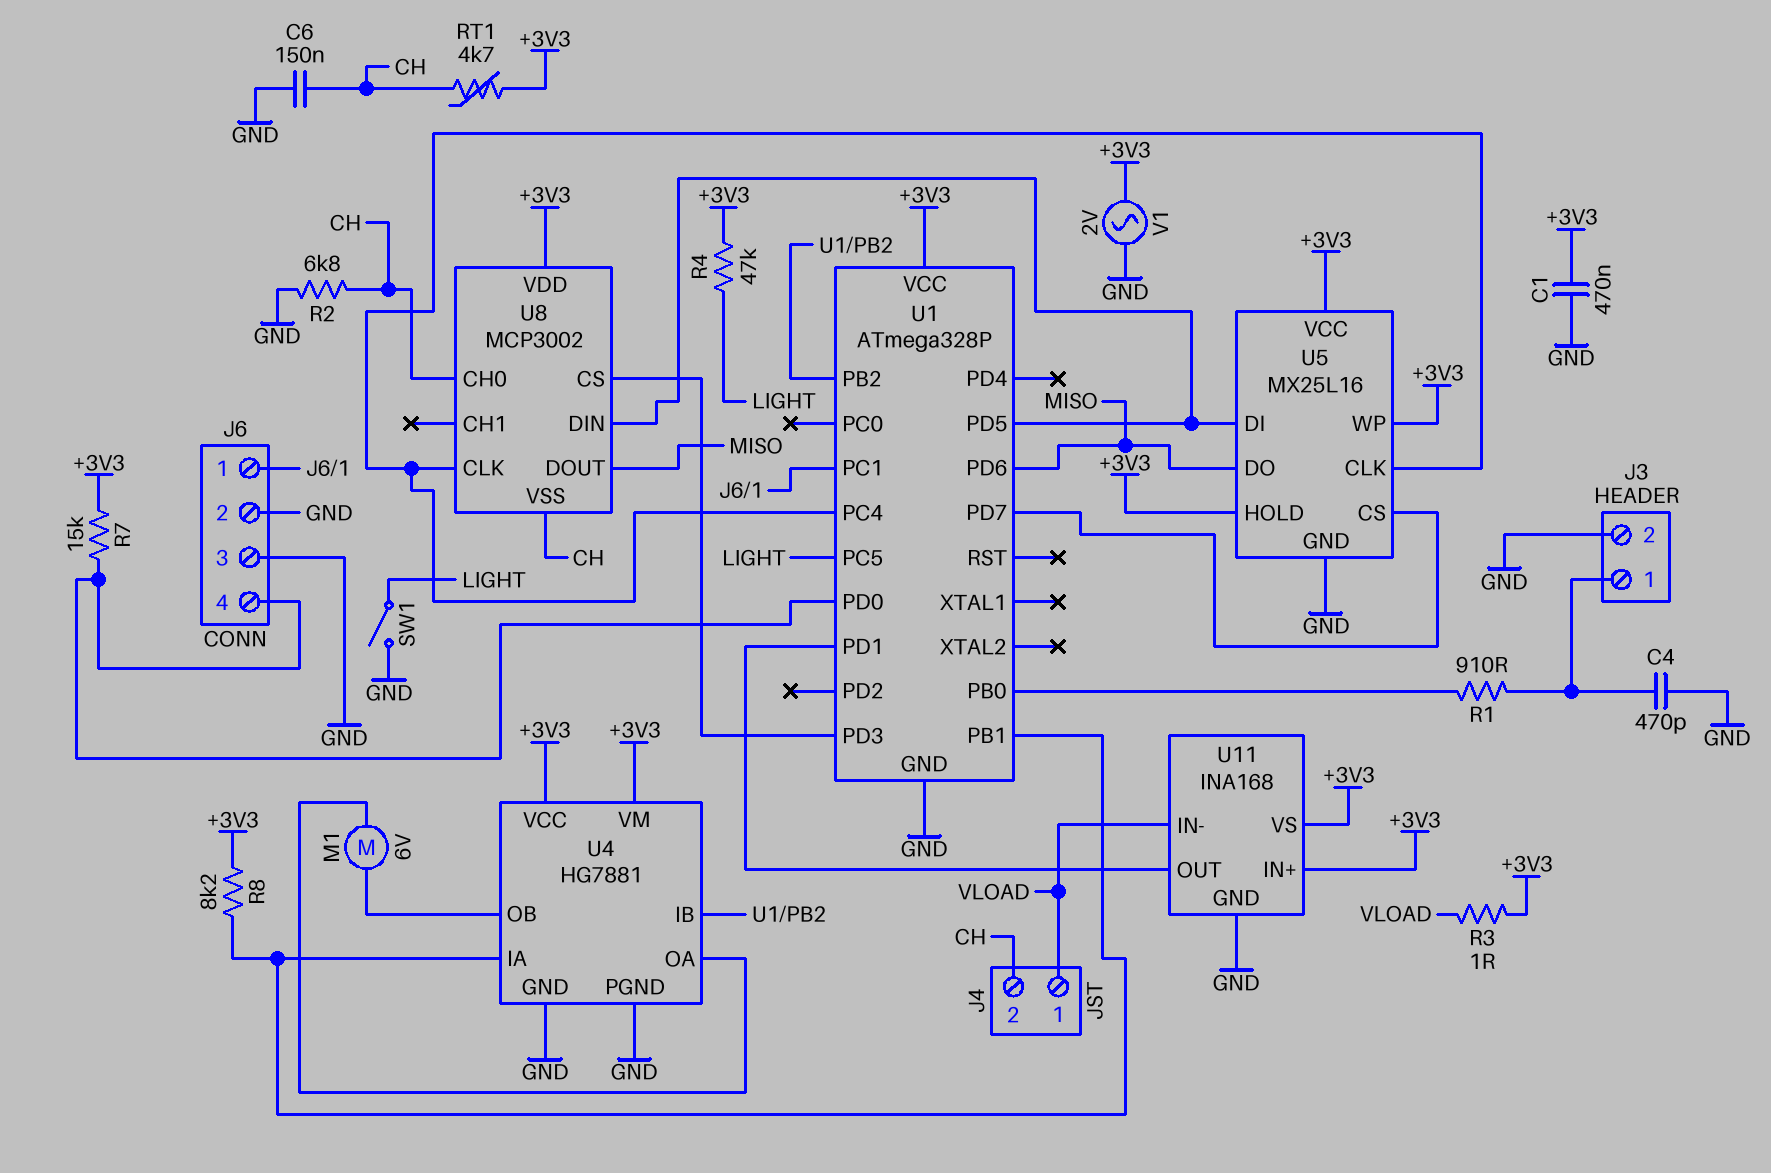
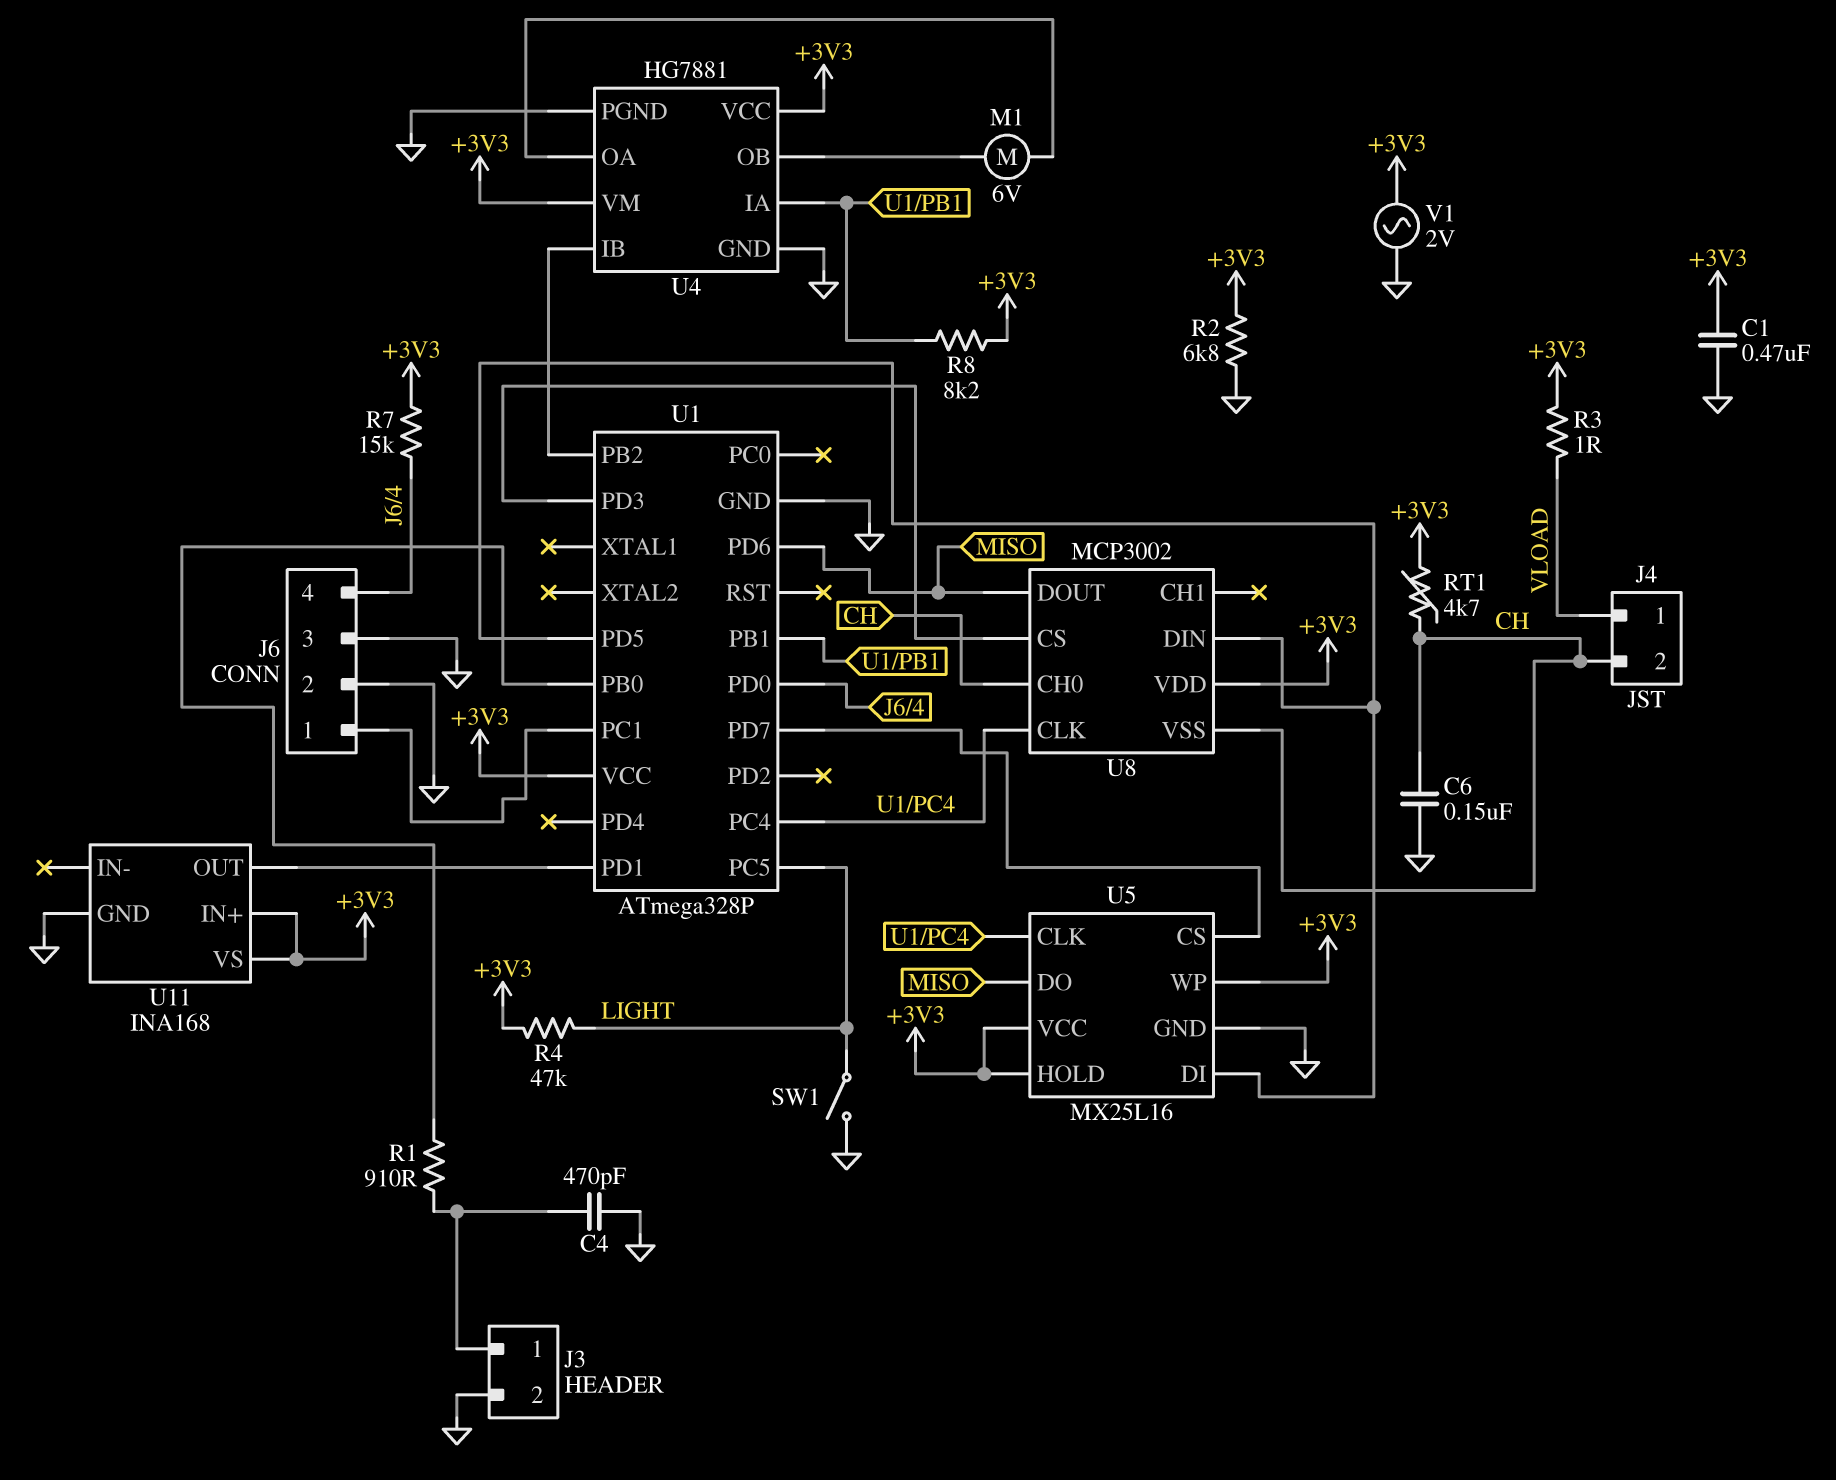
R2: 6.8k (CH, GND) -> 6.8k (+3V3, GND)
U11 pin IN-: VLOAD -> none

